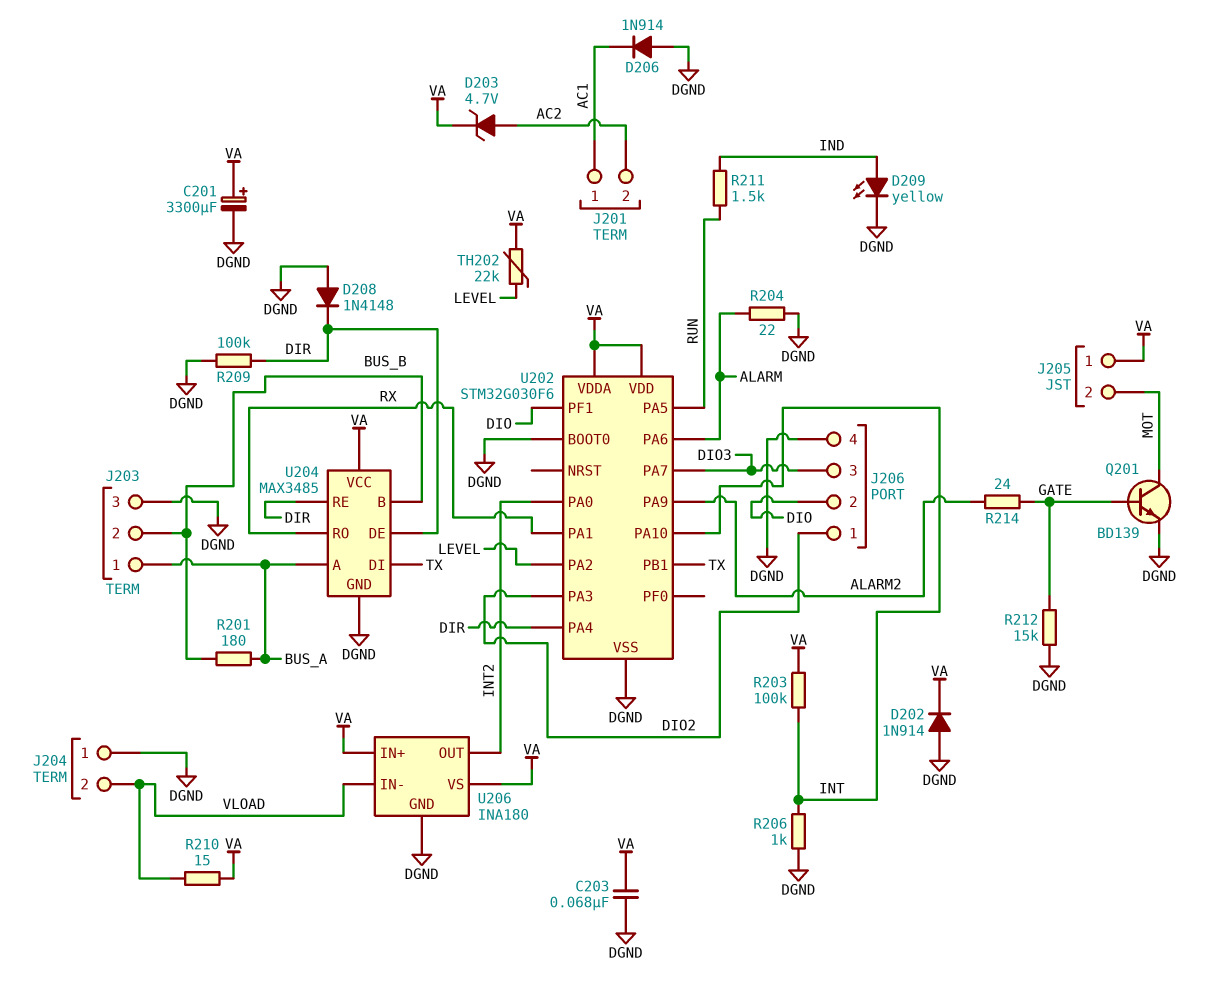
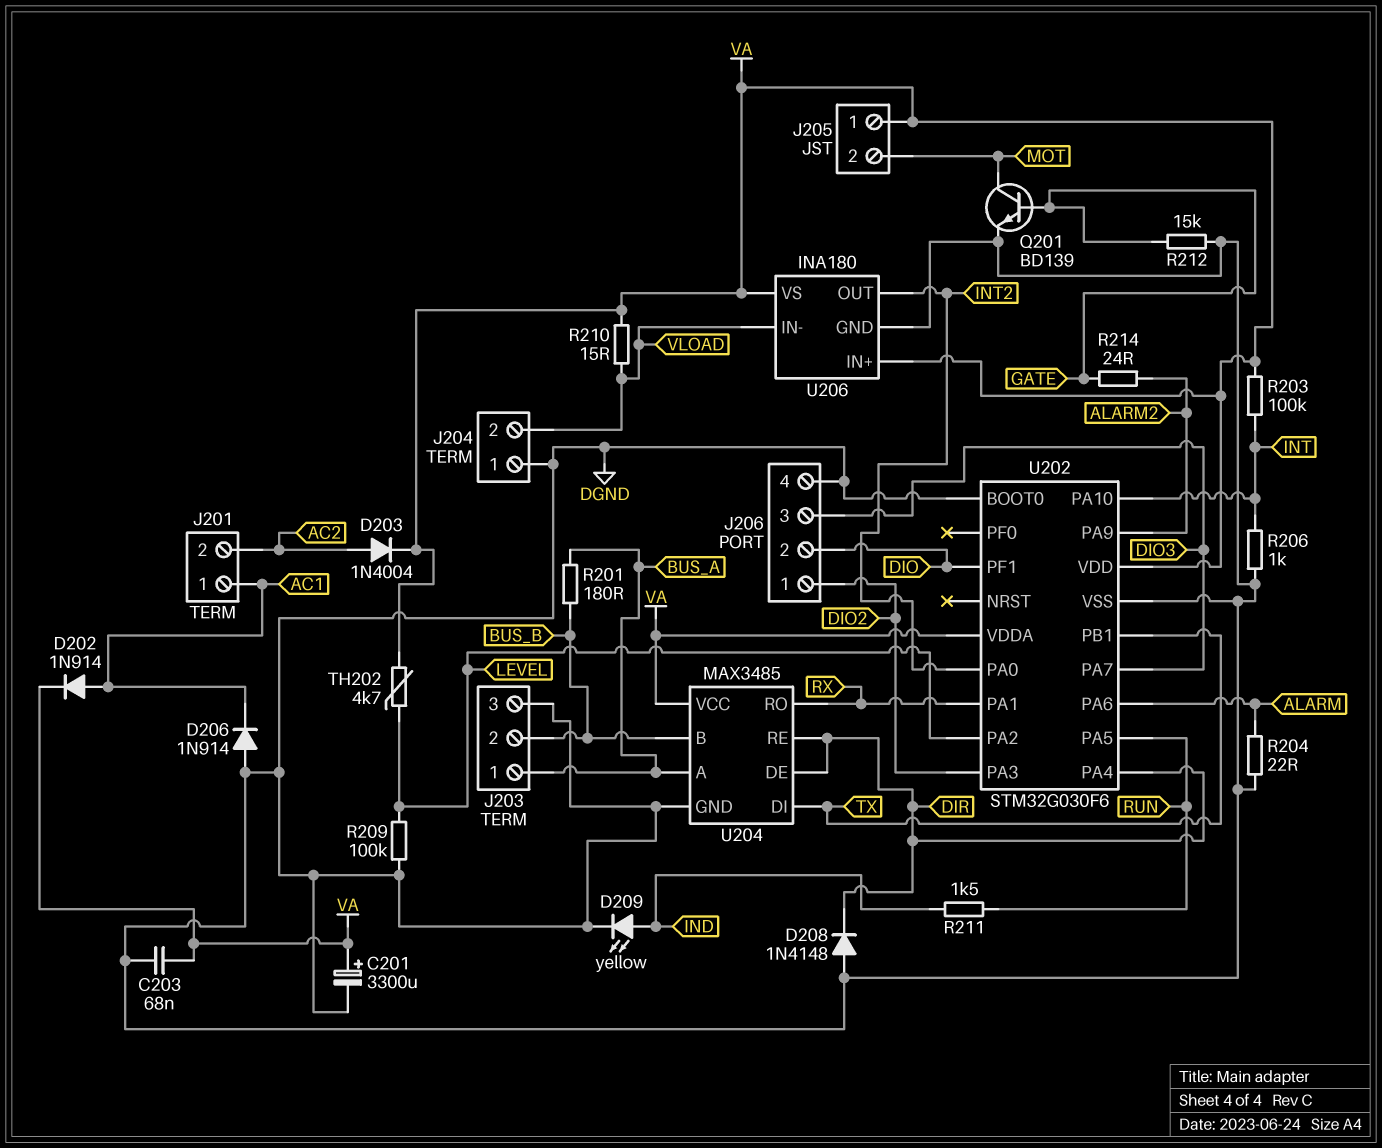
D202: diode 1N914 (A DGND, K VA) -> diode 1N914 (A AC1, K VA)
D203: zener 4.7V (A AC2, K VA) -> diode 1N4004 (A AC2, K VA)
R209: 100k (DGND, DIR) -> 100k (DGND, LEVEL)
TH202: 22k (LEVEL, VA) -> 4.7k (LEVEL, VA)

